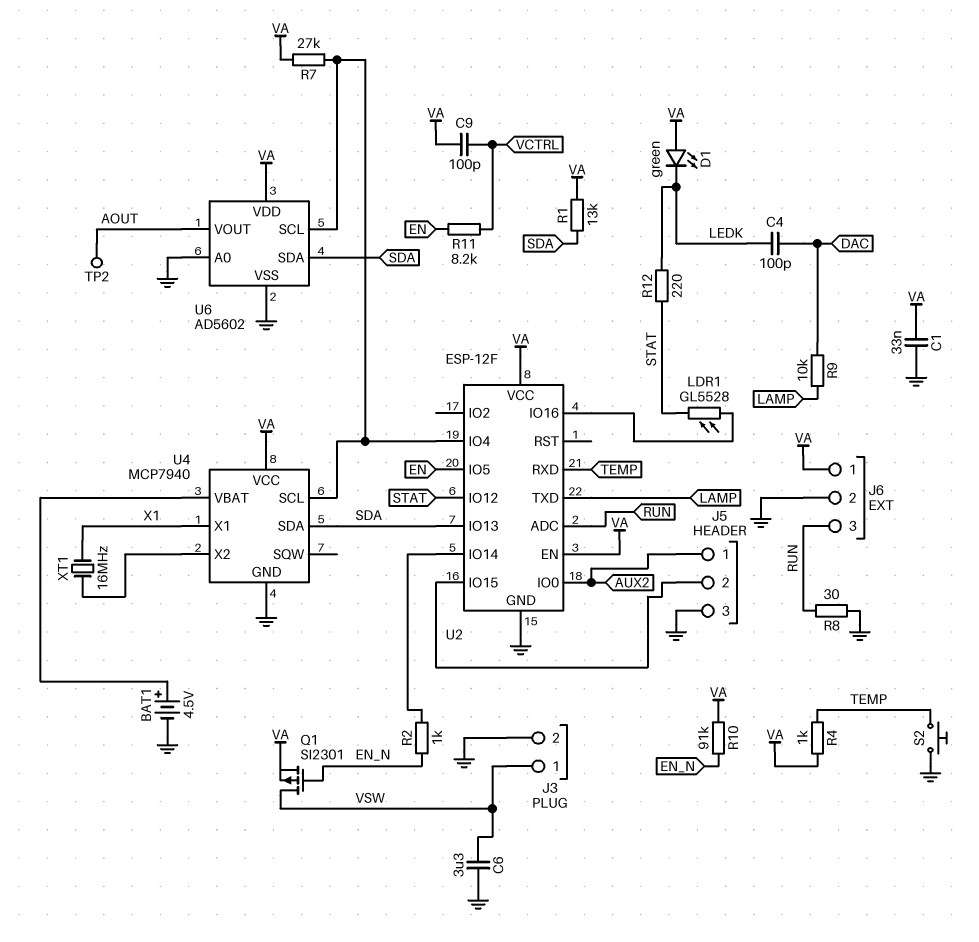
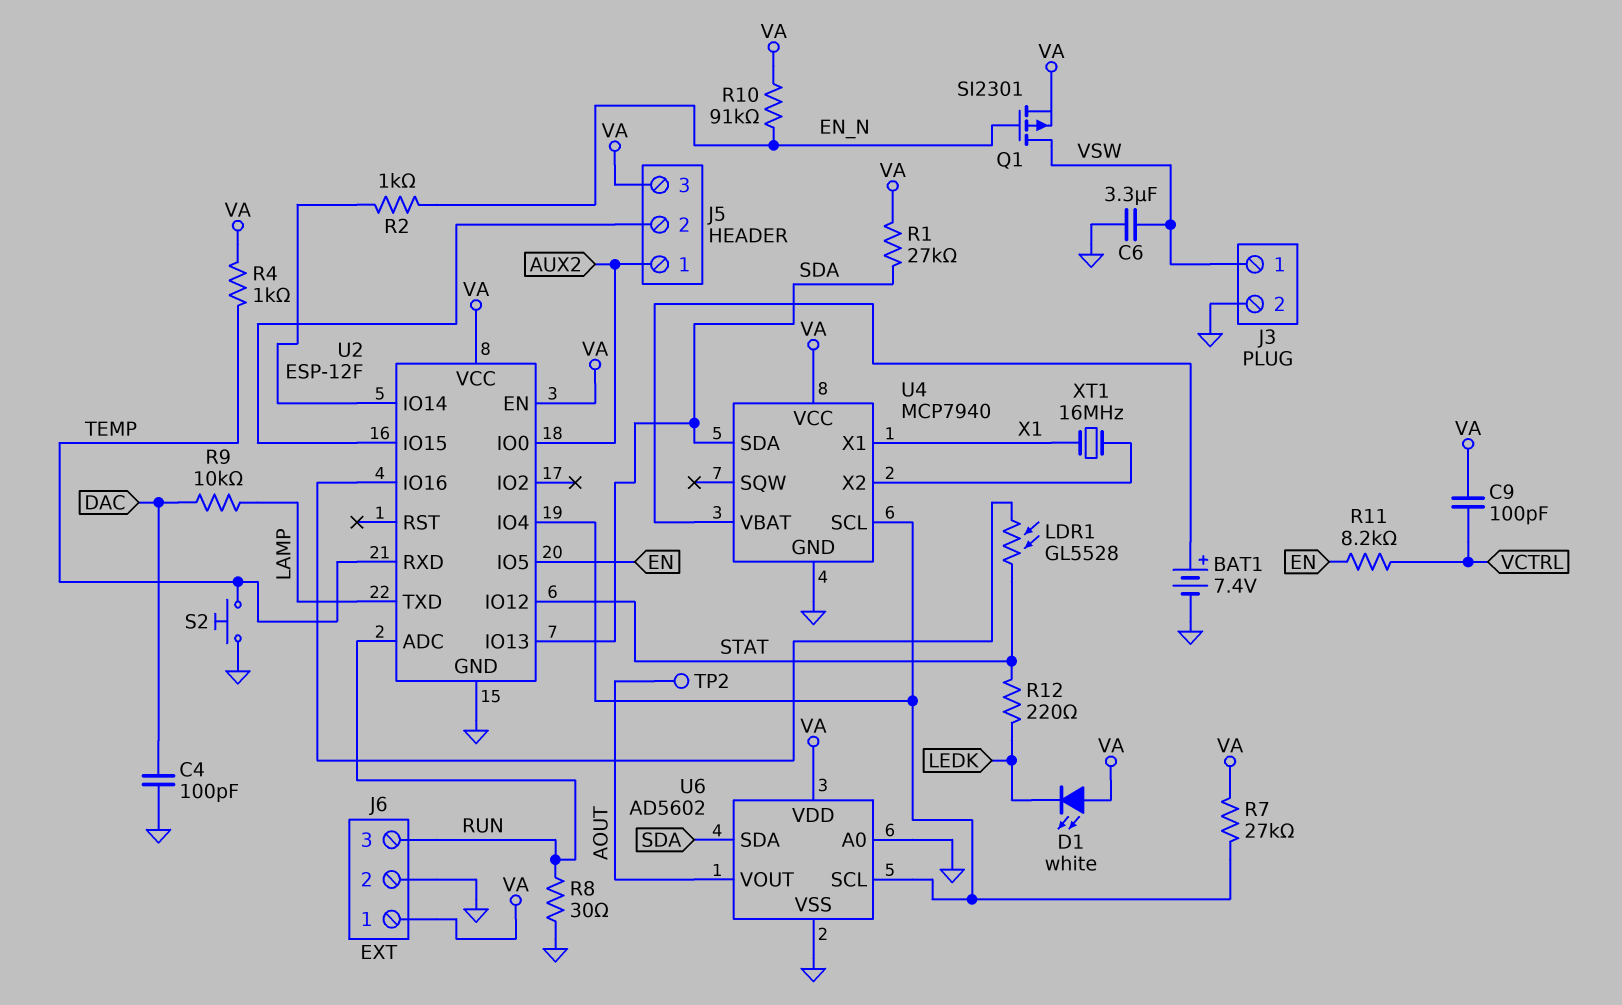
BAT1: 4.5V (plus U4/VBAT, minus GND) -> 7.4V (plus U4/VBAT, minus GND)
C1: 33nF (GND, VA) -> none
C4: 100pF (DAC, LEDK) -> 100pF (DAC, GND)
D1: LED green (A VA, K LEDK) -> LED white (A VA, K LEDK)
J5 pin 3: GND -> VA
R1: 13k (SDA, VA) -> 27k (SDA, VA)

